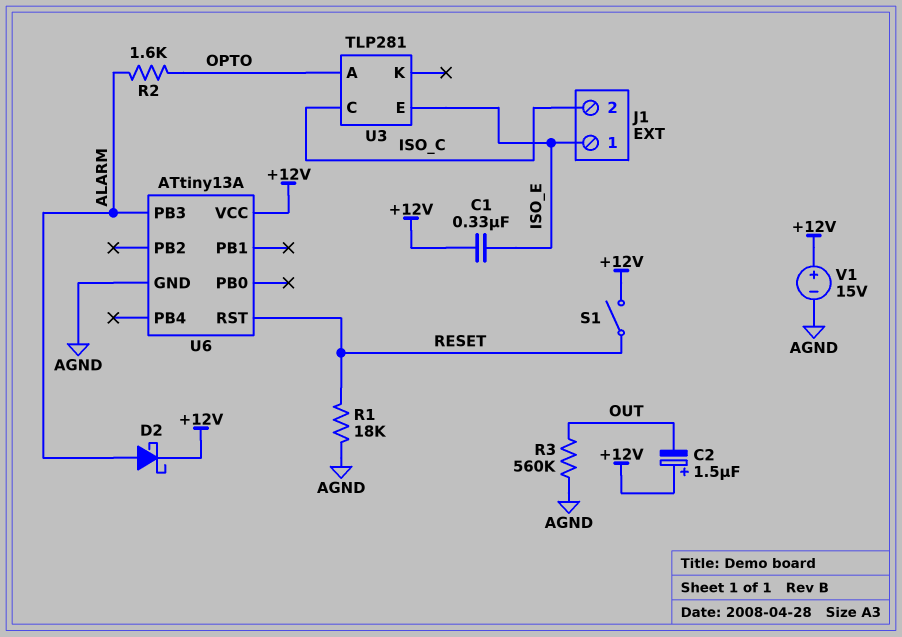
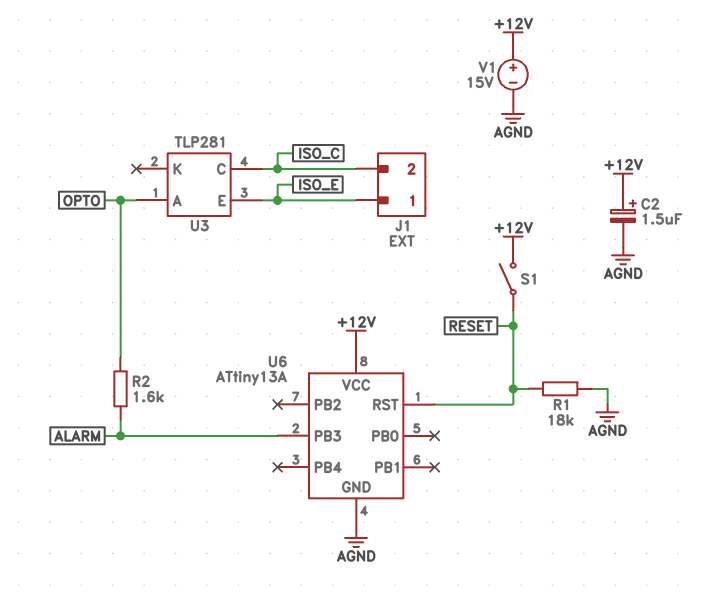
C1: 330nF (+12V, ISO_E) -> none
C2: 1.5uF (plus +12V, minus OUT) -> 1.5uF (plus +12V, minus AGND)
D2: schottky (A ALARM, K +12V) -> none
R3: 560k (AGND, OUT) -> none

